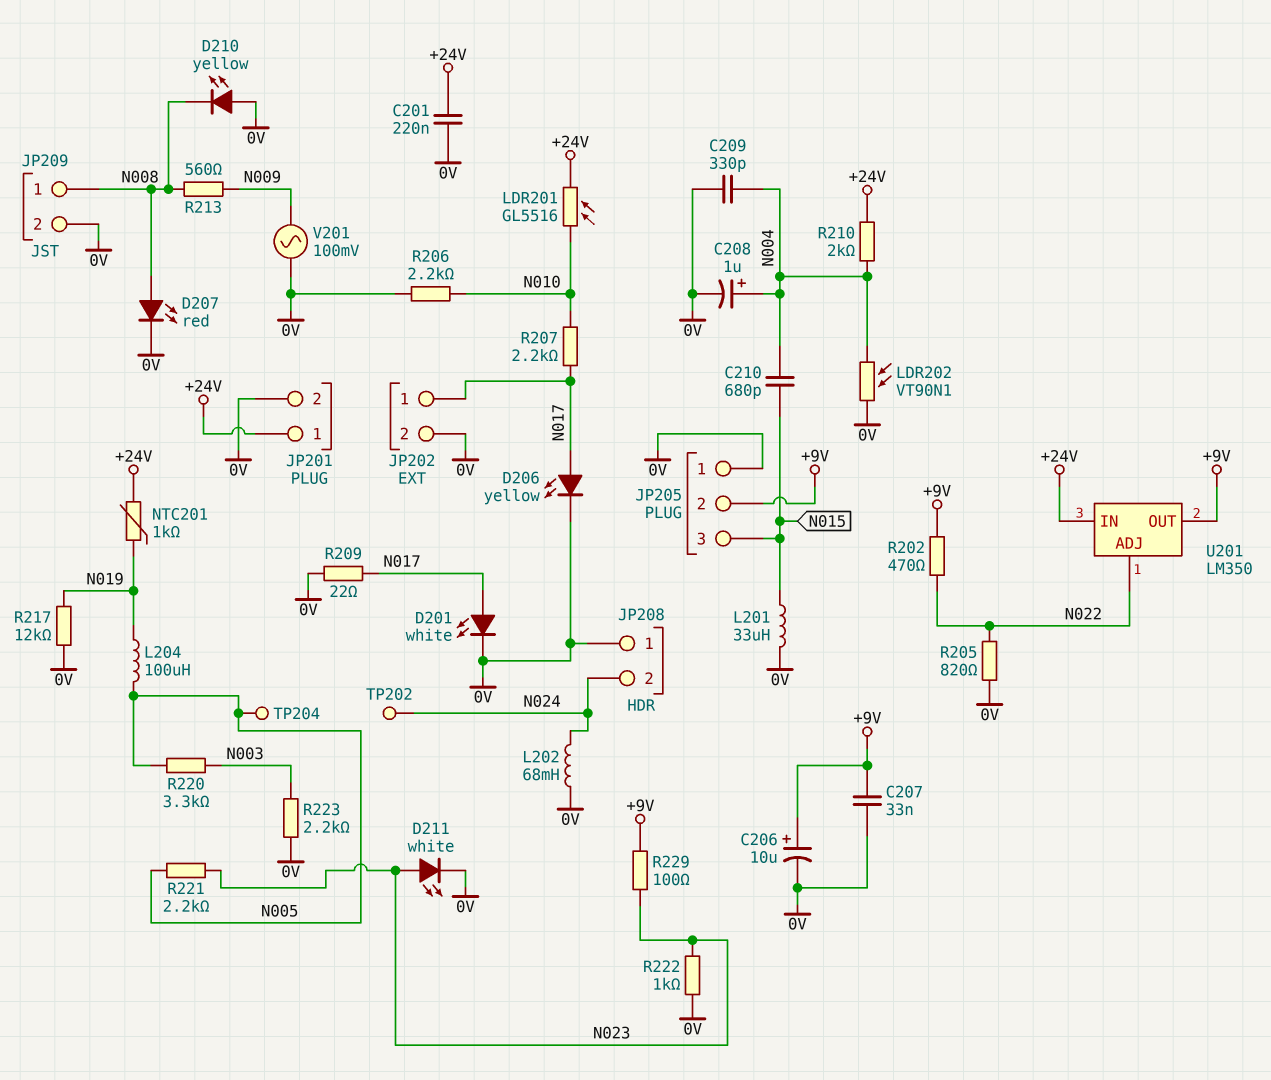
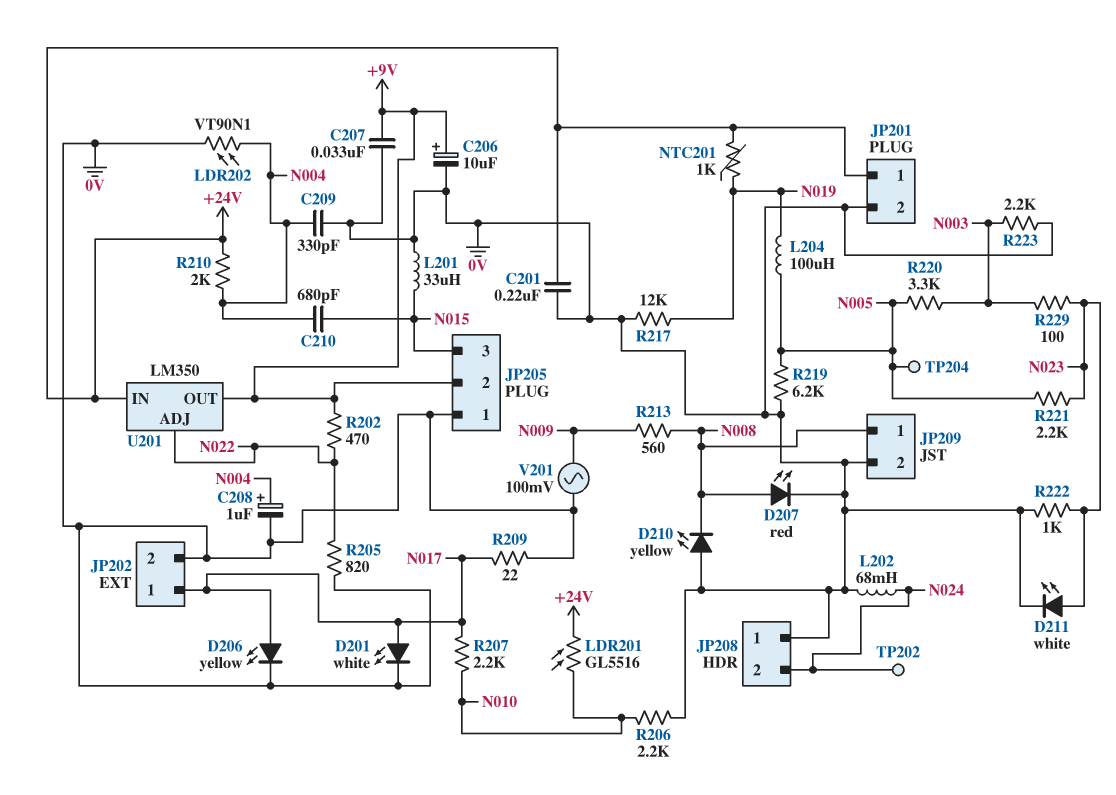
R219: none -> 6.2k (0V, N005)
R229: 100 (+9V, N023) -> 100 (N003, N023)

